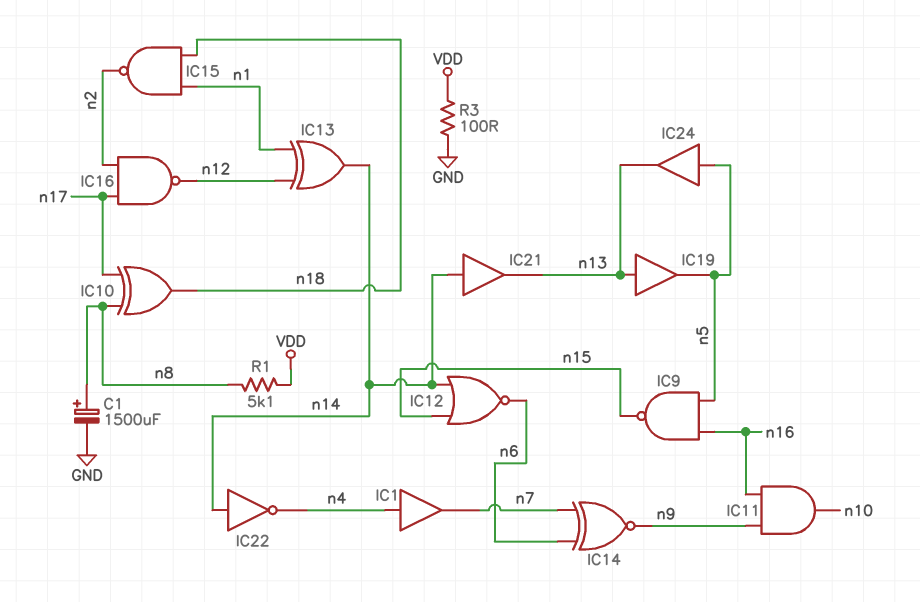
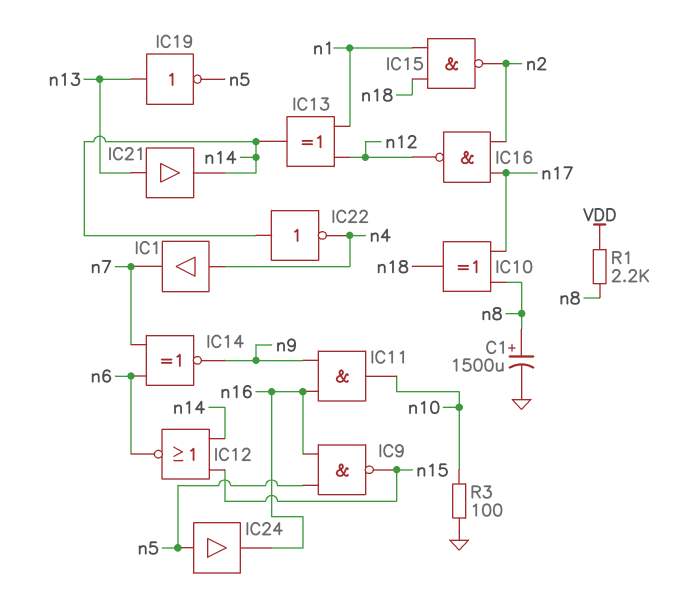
IC19: buffer (in n13, out n5) -> NOT (in n13, out n5)
IC21: buffer (in n14, out n13) -> buffer (in n13, out n14)
IC24: buffer (in n5, out n13) -> buffer (in n5, out n16)
R1: 5.1k (VDD, n8) -> 2.2k (VDD, n8)
R3: 100 (GND, VDD) -> 100 (GND, n10)

